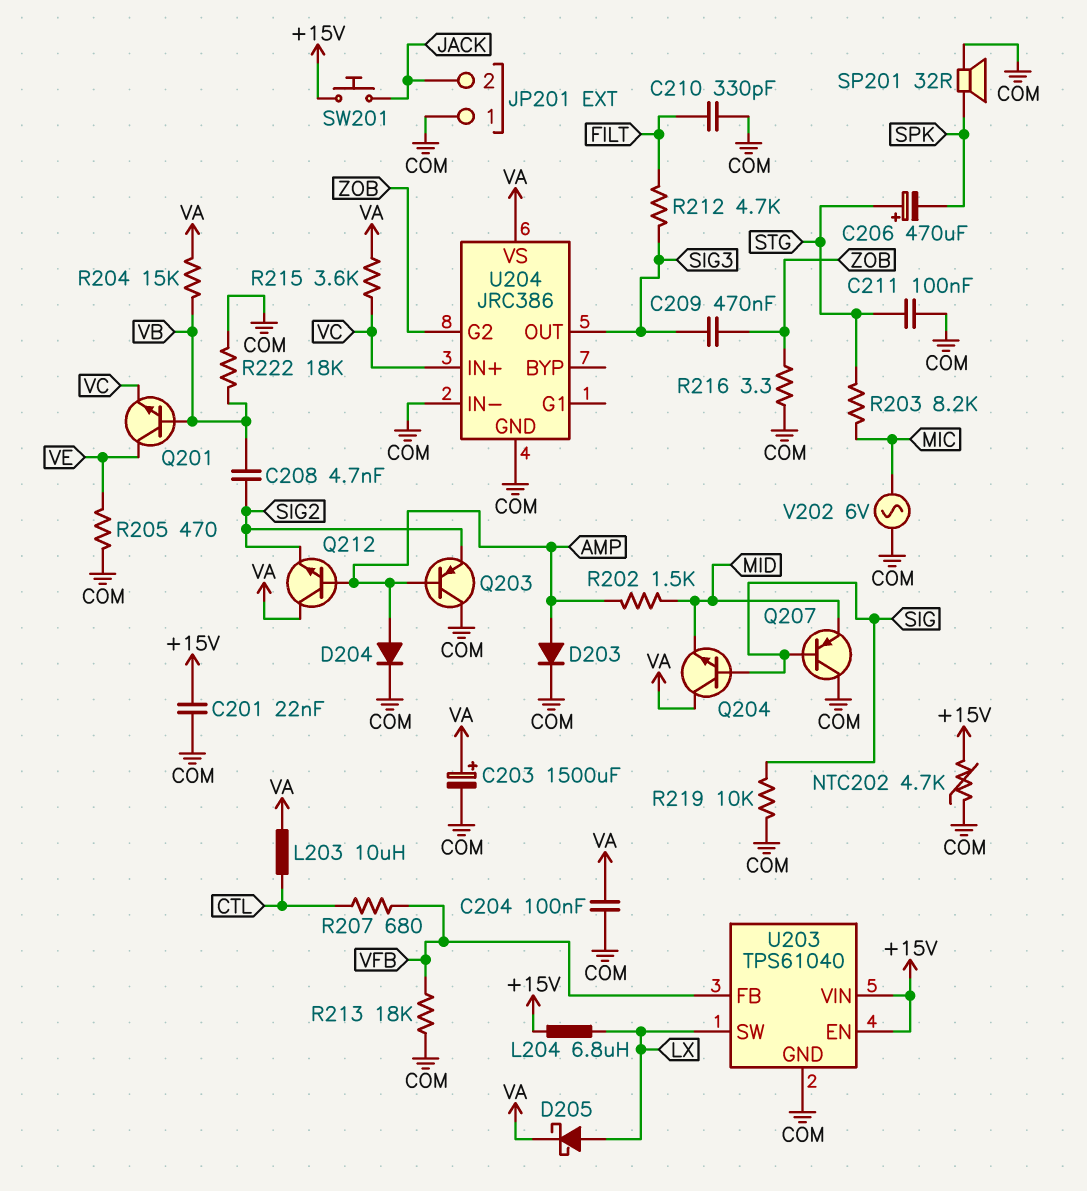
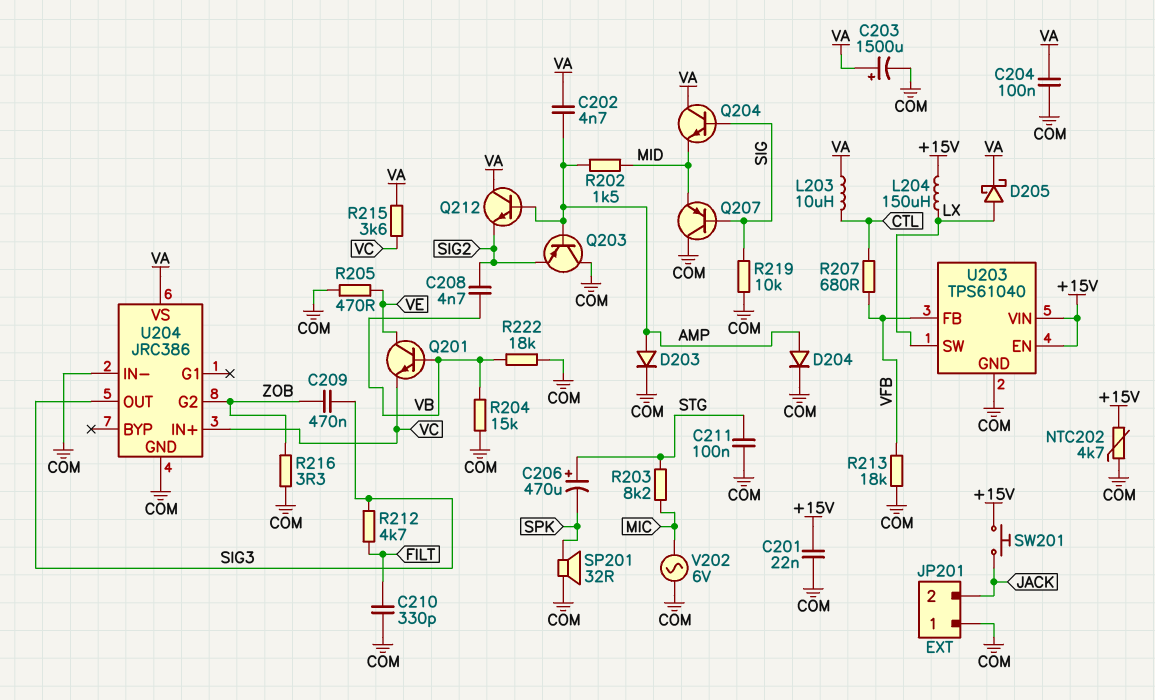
C202: none -> 4.7nF (AMP, VA)
L204: 6.8uH (+15V, LX) -> 150uH (+15V, LX)
R204: 15k (VA, VB) -> 15k (COM, VB)

